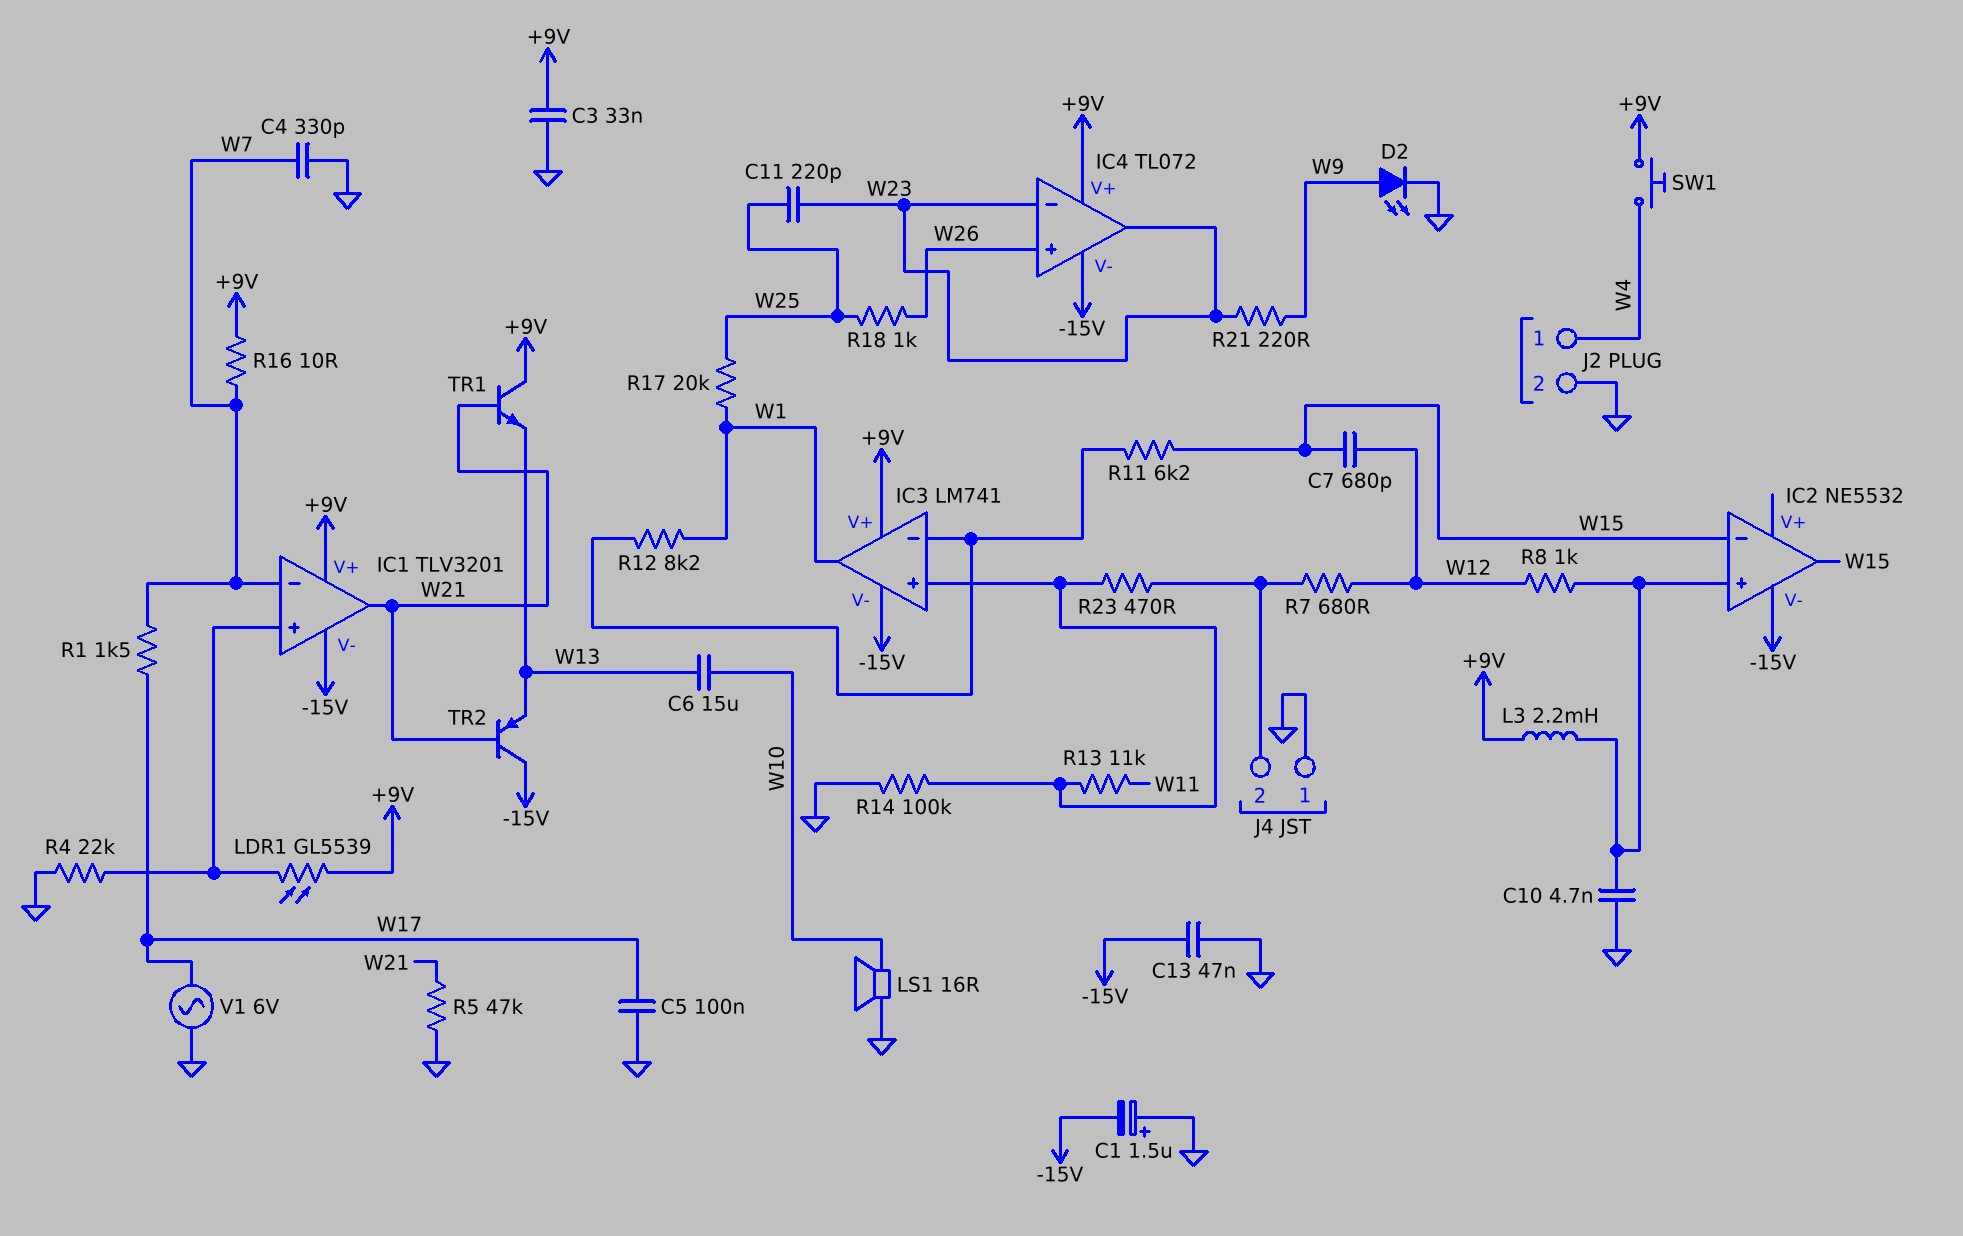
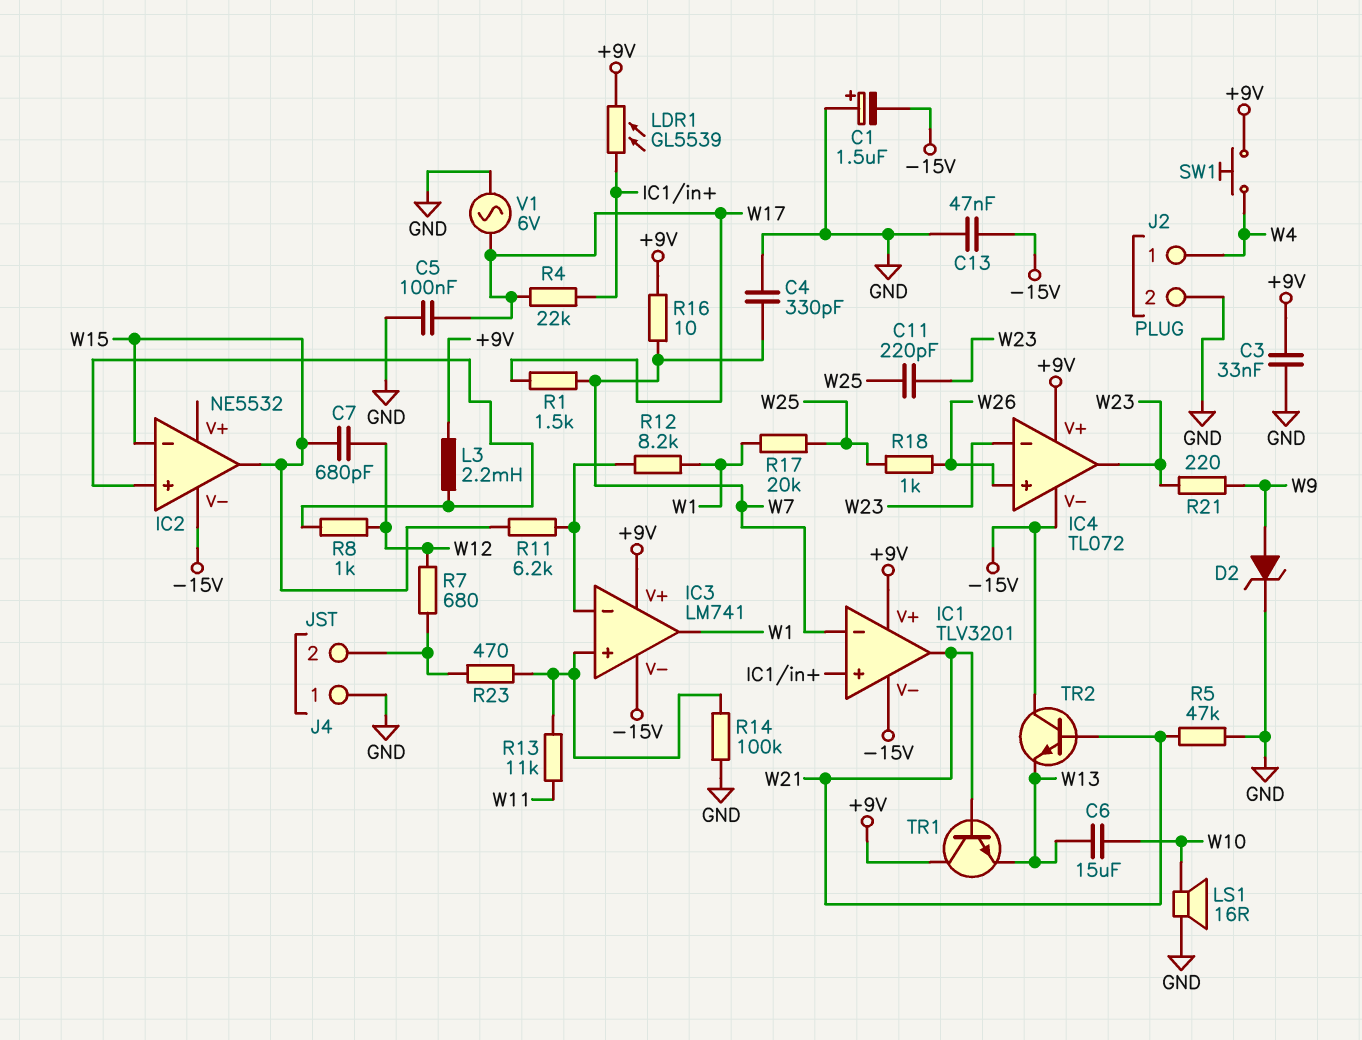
C10: 4.7nF (GND, IC2/in+) -> none
D2: LED (A W9, K GND) -> zener (A W9, K GND)
R4: 22k (GND, IC1/in+) -> 22k (IC1/in+, W17)
TR2: PNP (B W21, C -15V, E W13) -> NPN (B W21, C -15V, E W13)

